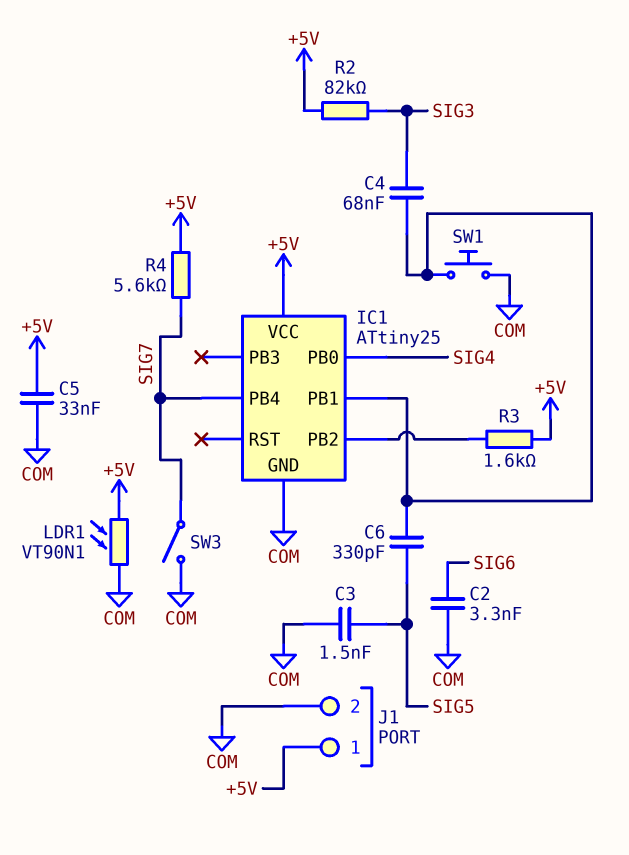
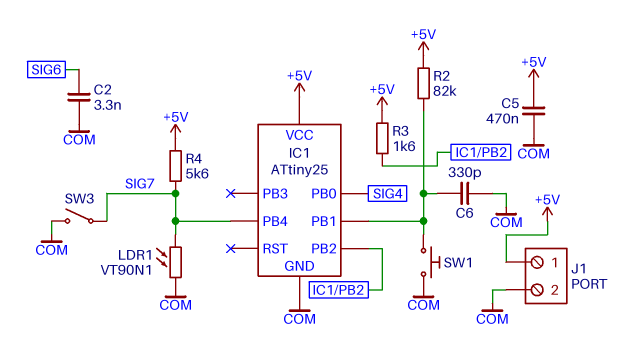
C3: 1.5nF (COM, SIG5) -> none
C4: 68nF (IC1/PB1, SIG3) -> none
C5: 33nF (+5V, COM) -> 470nF (+5V, COM)
C6: 330pF (IC1/PB1, SIG5) -> 330pF (COM, IC1/PB1)
LDR1: VT90N1 (+5V, COM) -> VT90N1 (COM, SIG7)
R2: 82k (+5V, SIG3) -> 82k (+5V, IC1/PB1)

